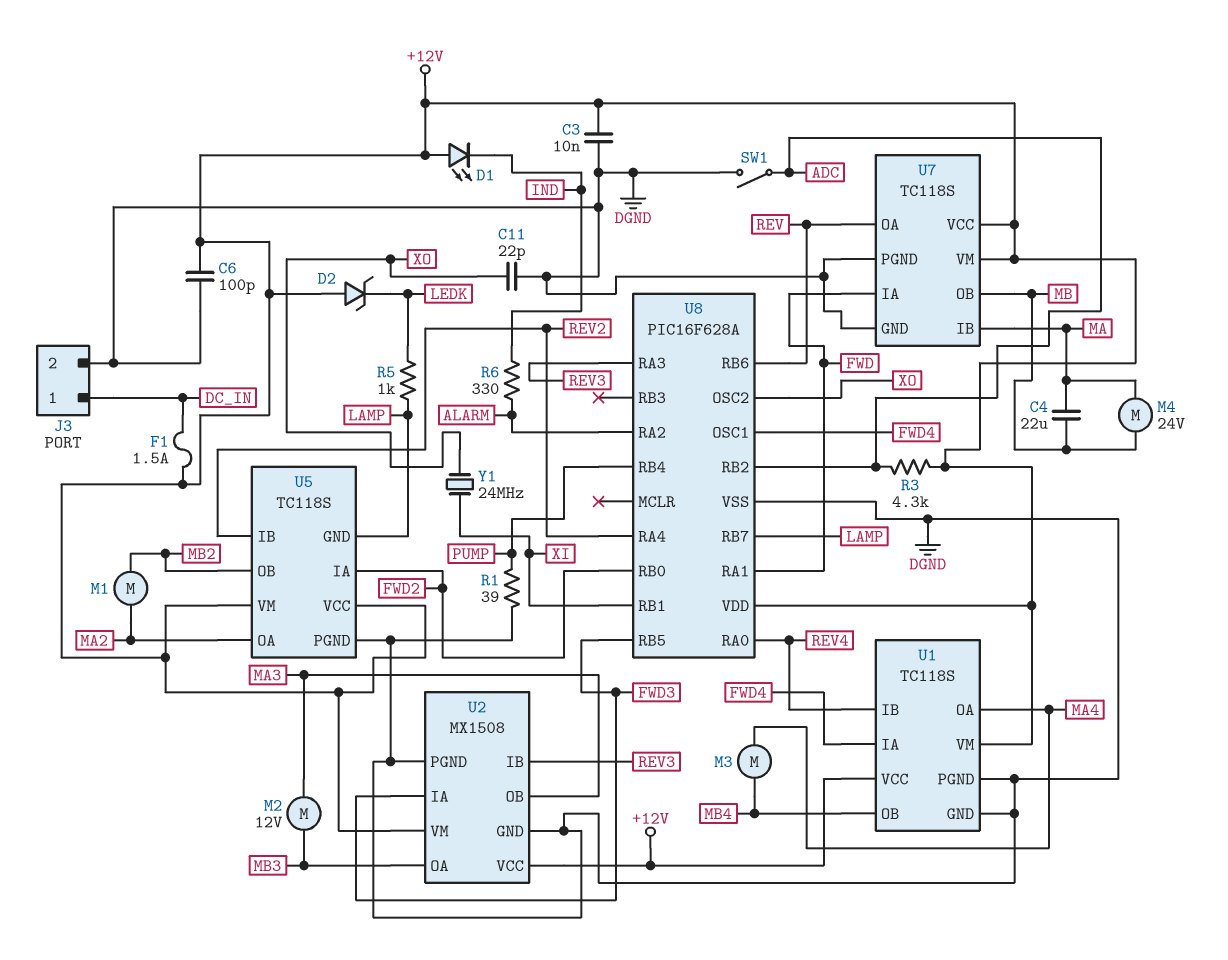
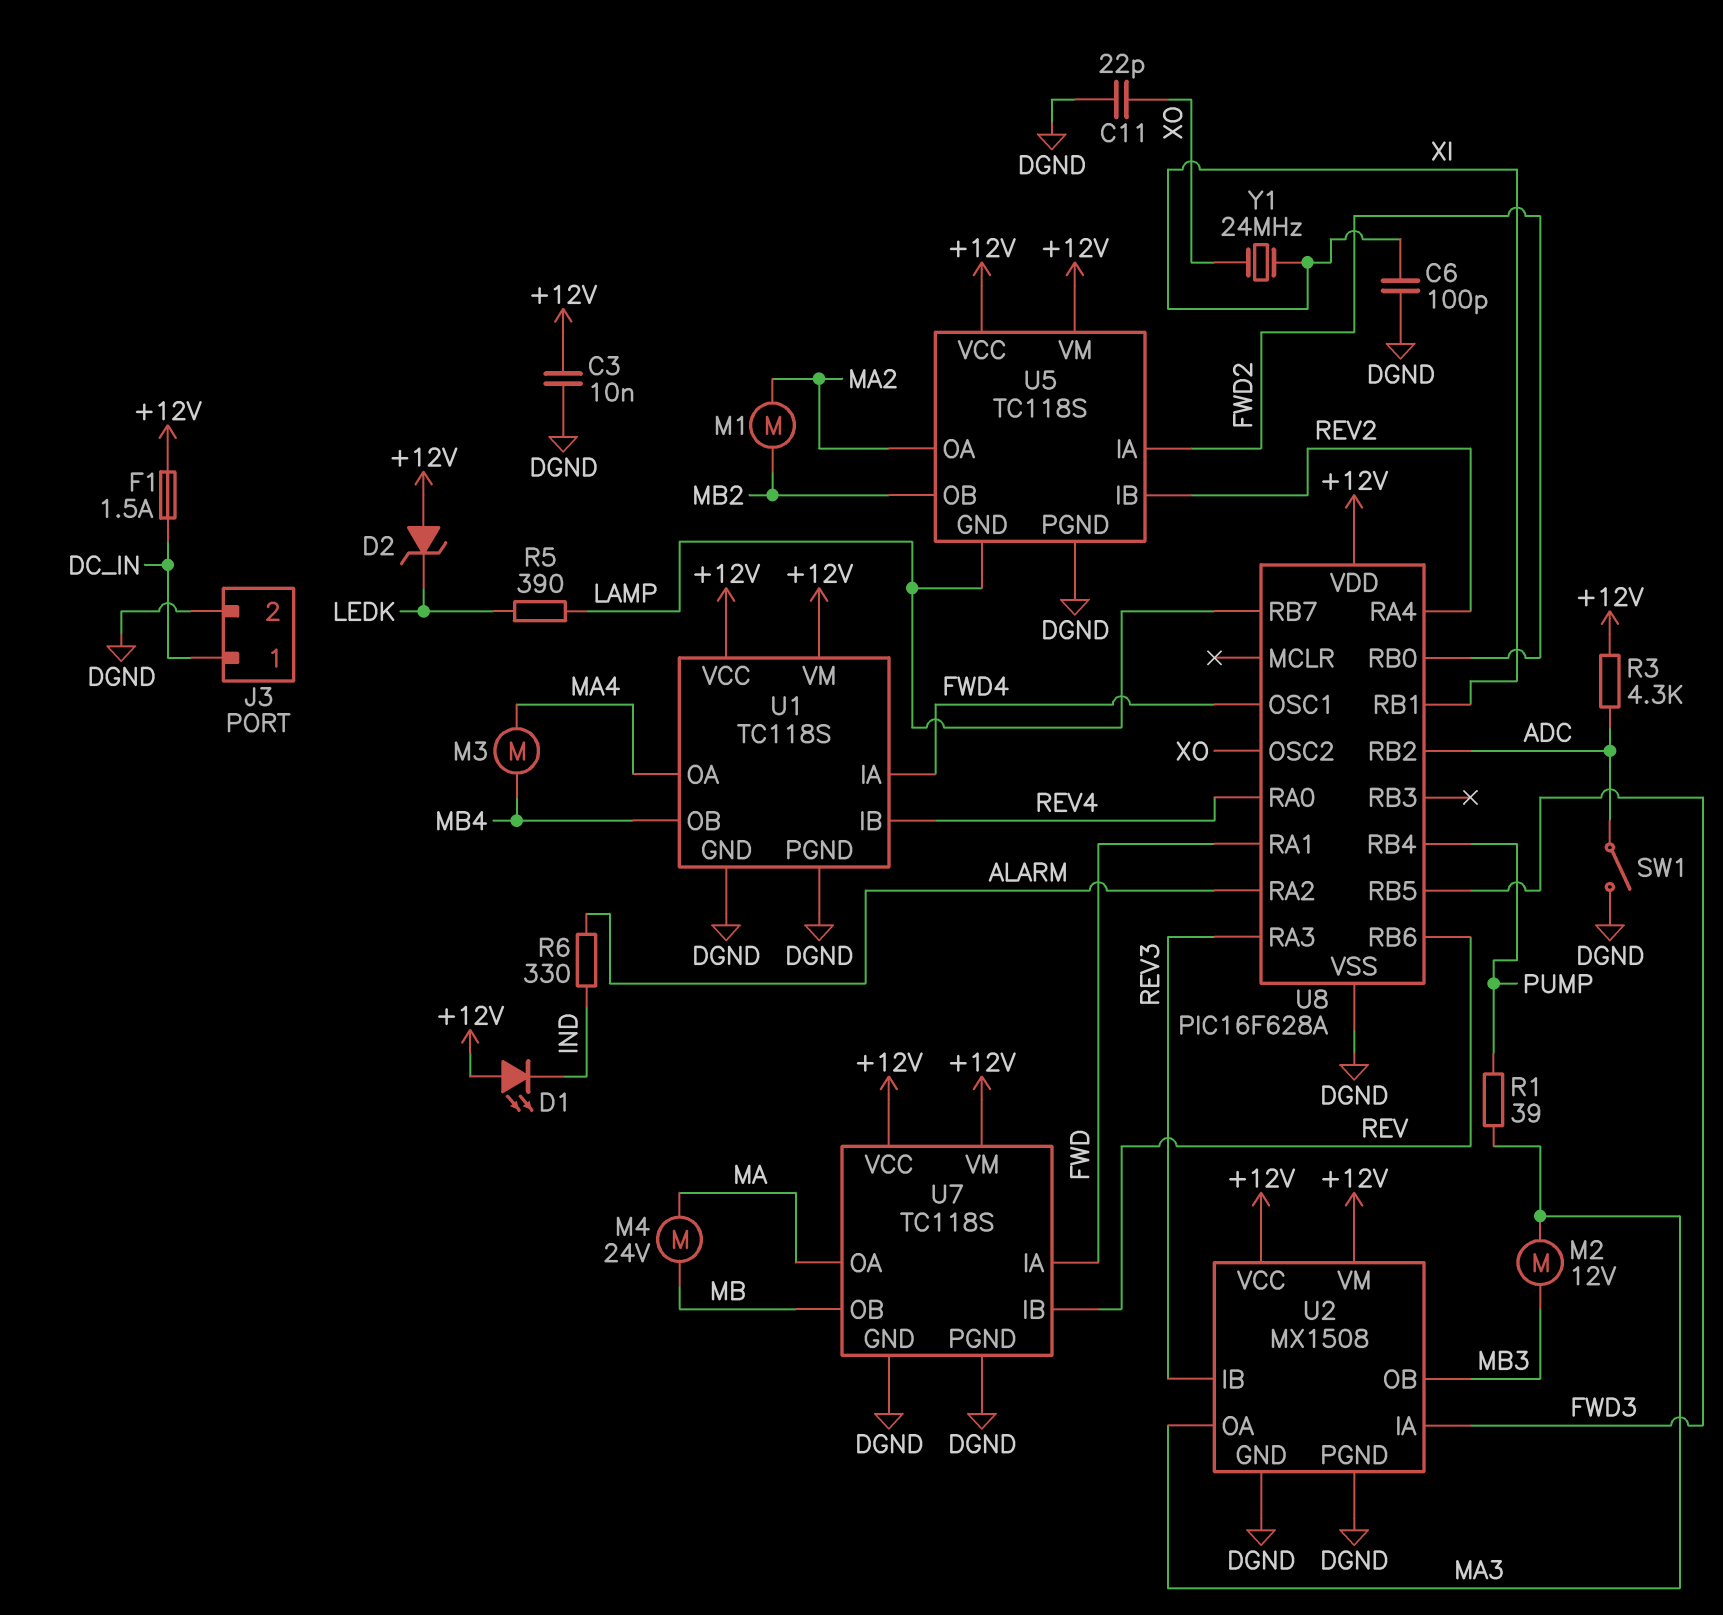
C4: 22uF (MA, MB) -> none
C6: 100pF (+12V, DGND) -> 100pF (DGND, XI)
R1: 39 (DGND, PUMP) -> 39 (MA3, PUMP)
R5: 1k (LAMP, LEDK) -> 390 (LAMP, LEDK)
U2 pin OA: MB3 -> MA3
U2 pin OB: MA3 -> MB3
U7 pin IB: MA -> REV
U7 pin OA: REV -> MA

